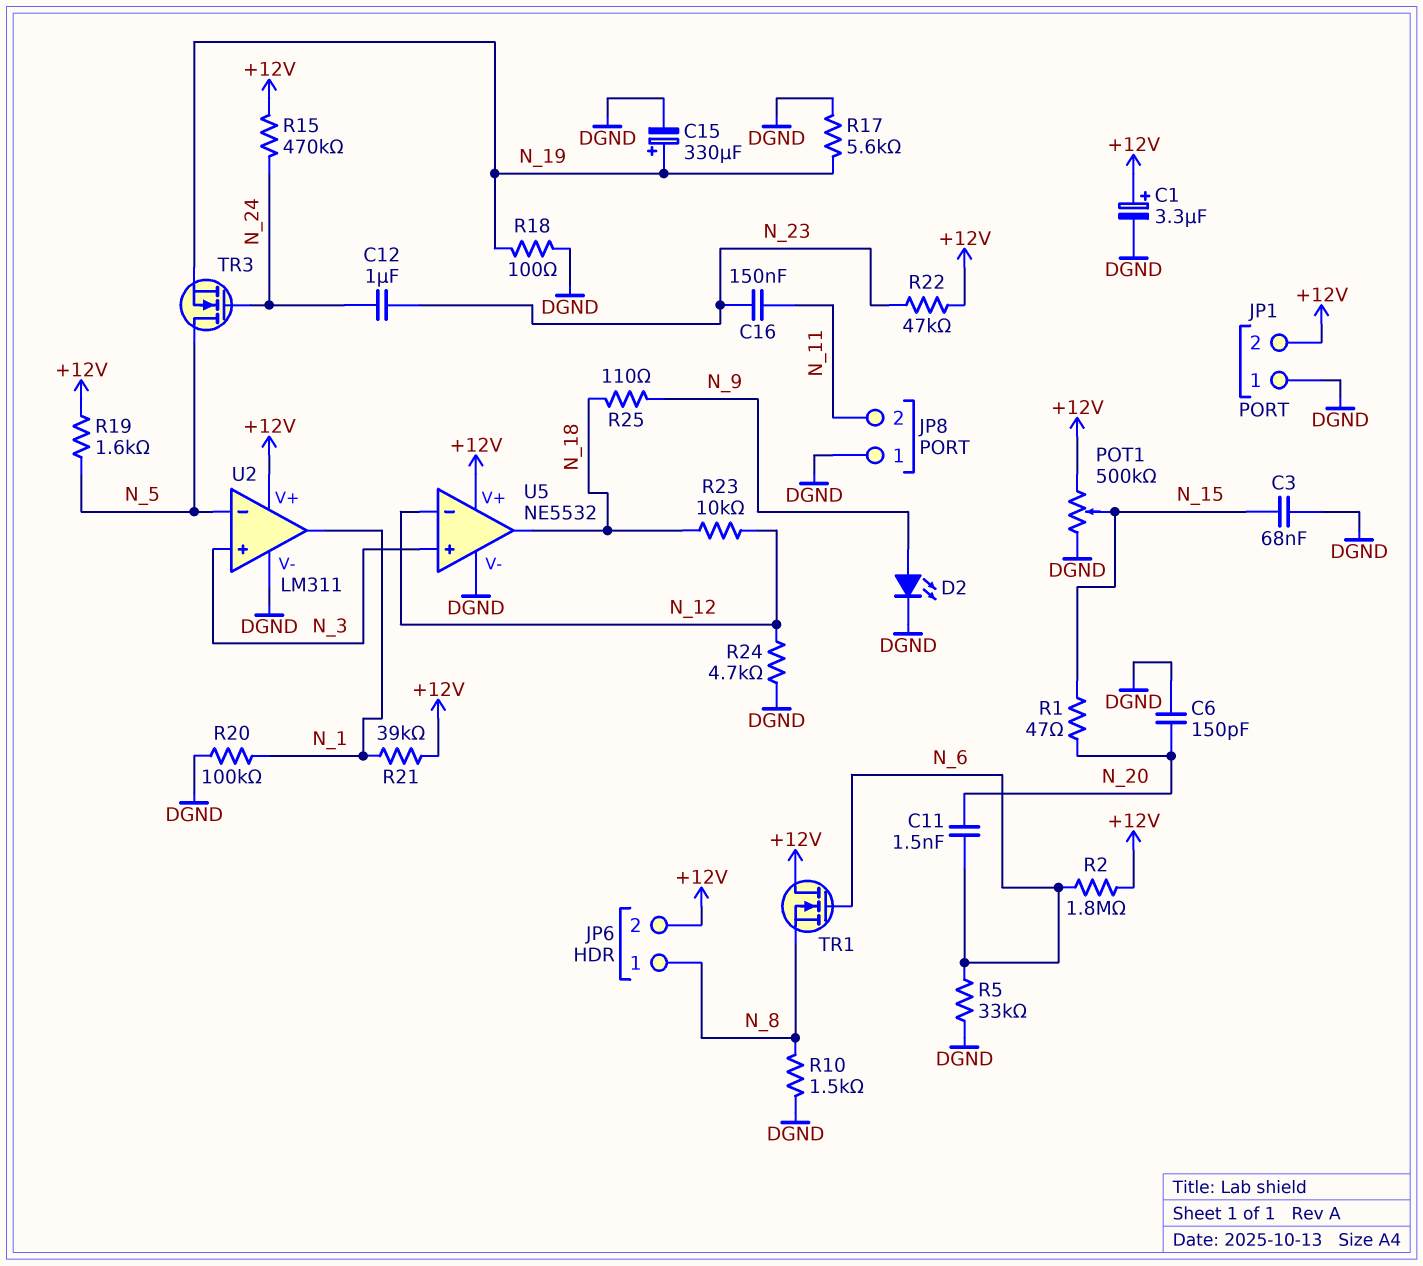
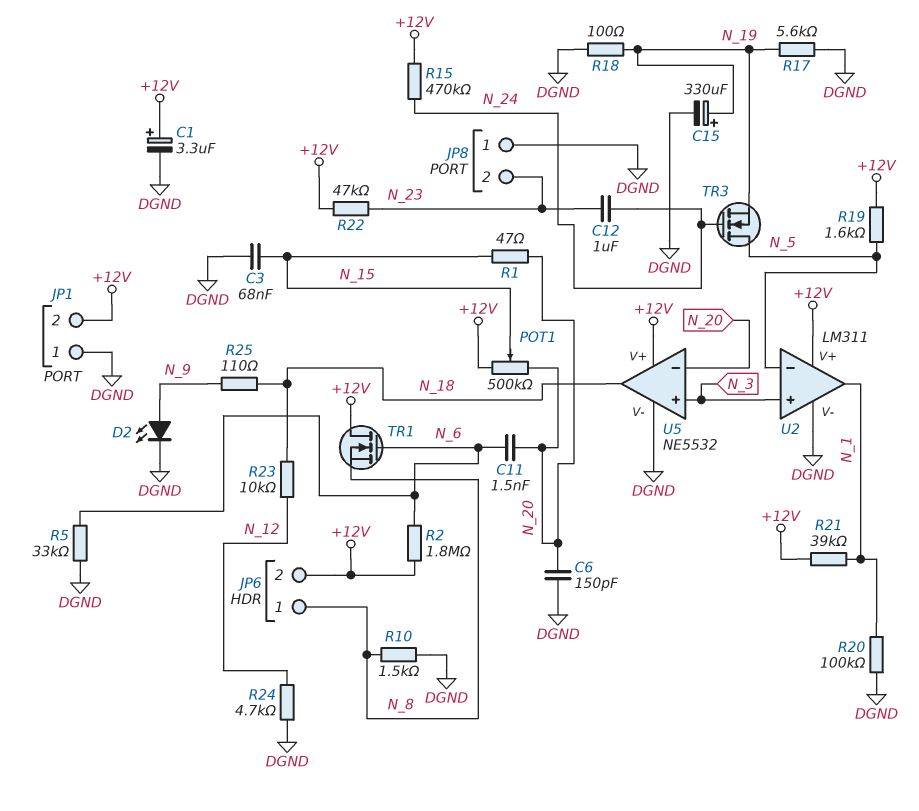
C16: 150nF (N_11, N_23) -> none
JP8 pin 2: N_11 -> N_23
POT1: 500k (+12V, DGND, wiper N_15) -> 500k (+12V, N_20, wiper N_15)
U5 pin in-: N_12 -> N_20

